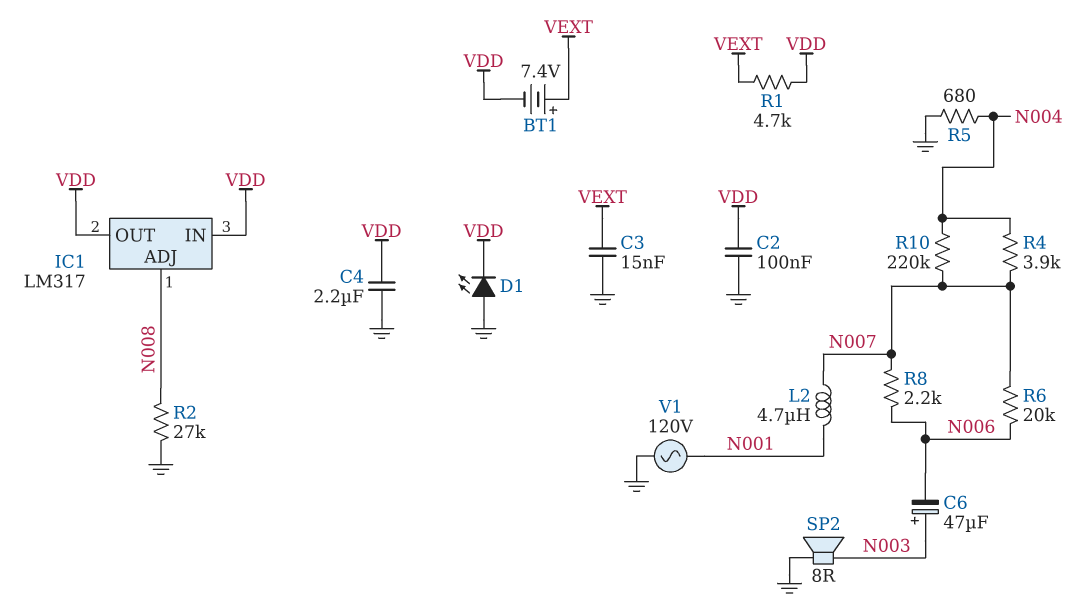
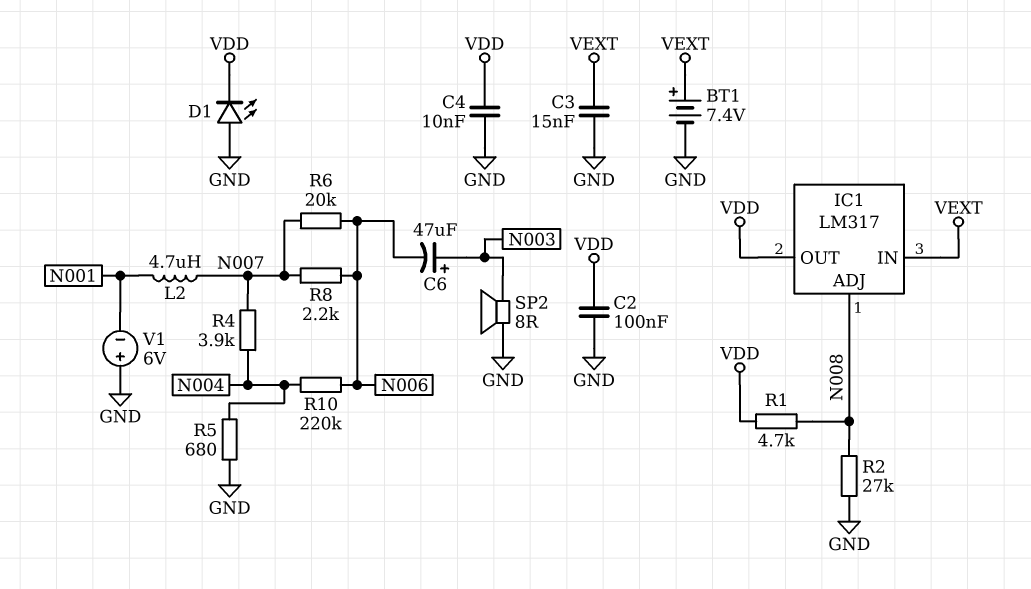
BT1: 7.4V (plus VEXT, minus VDD) -> 7.4V (plus VEXT, minus GND)
C4: 2.2uF (GND, VDD) -> 10nF (GND, VDD)
IC1 pin IN: VDD -> VEXT
R1: 4.7k (VDD, VEXT) -> 4.7k (N008, VDD)
R10: 220k (N004, N007) -> 220k (N004, N006)
V1: AC 120V (GND, N001) -> 6V (plus GND, minus N001)

